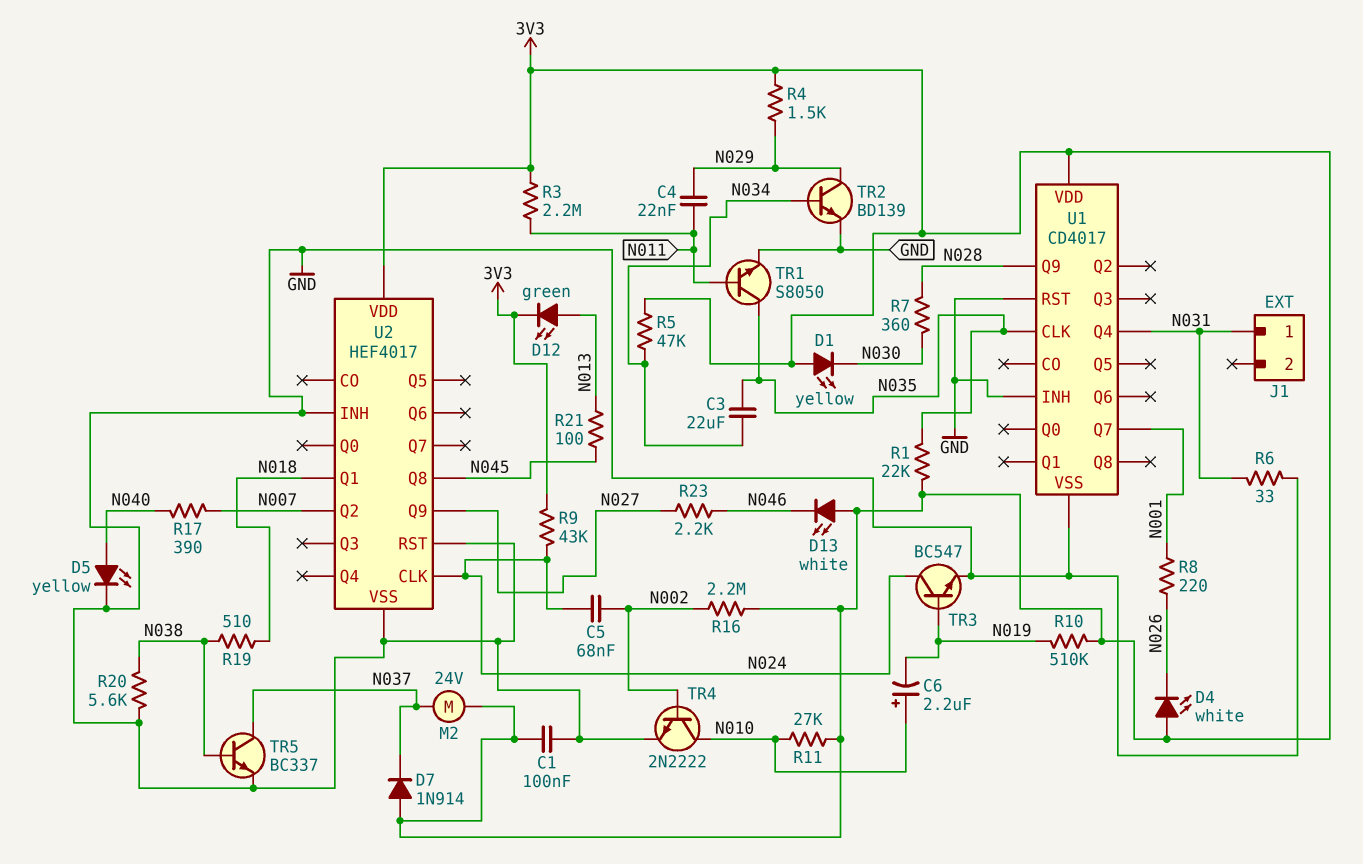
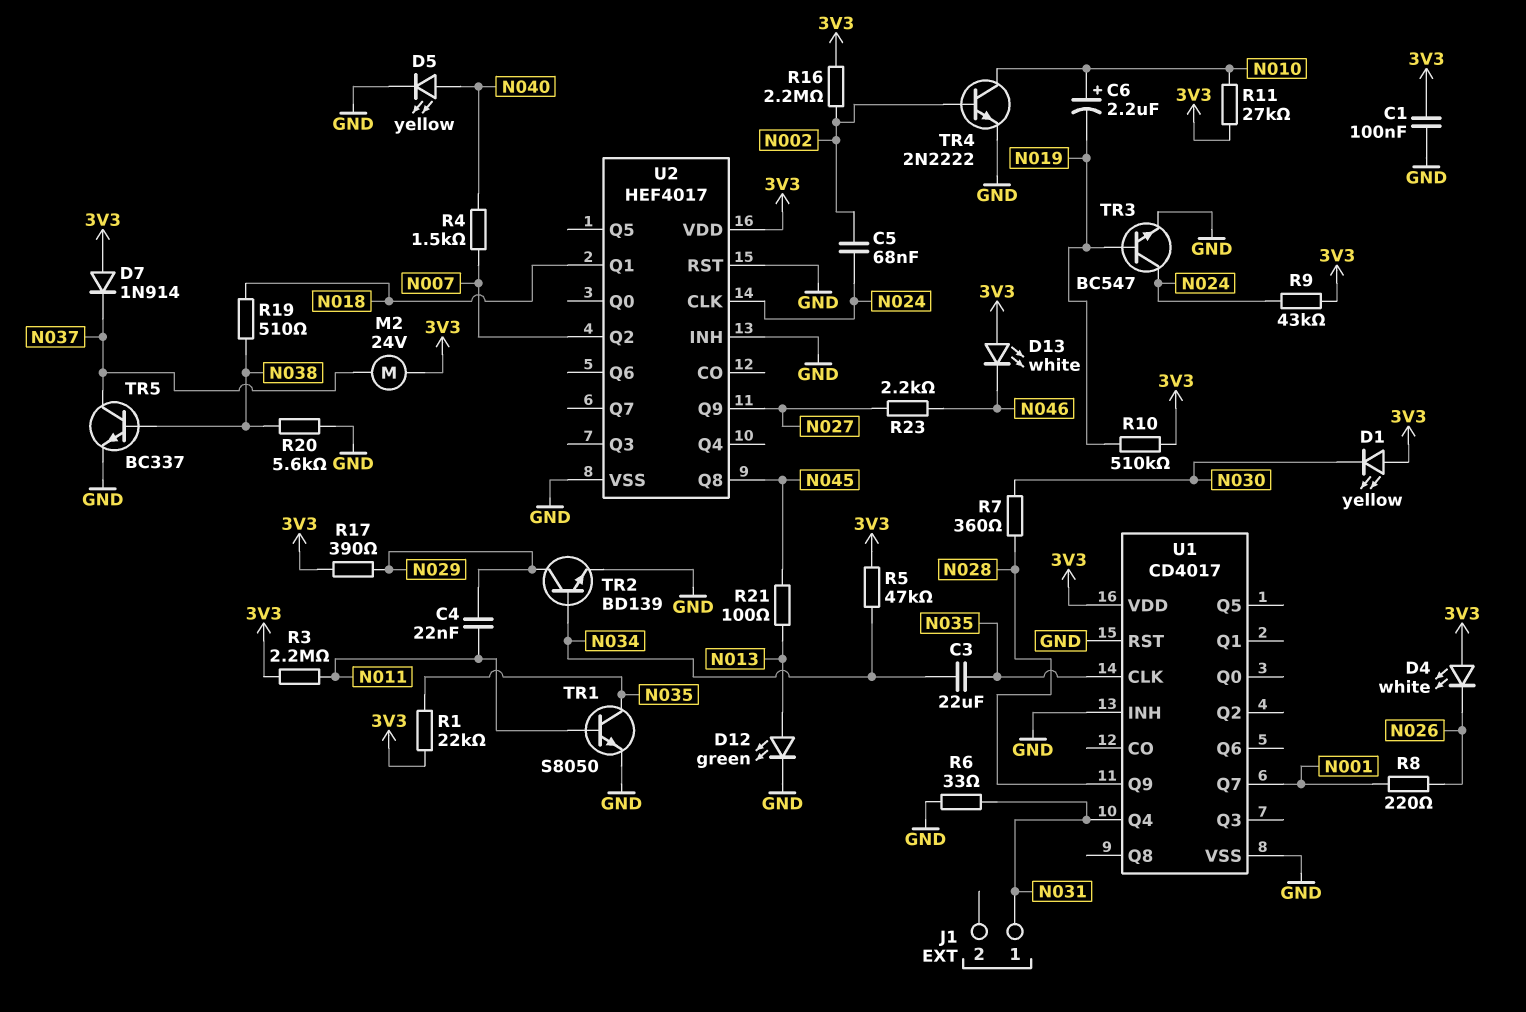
D12: LED green (A N013, K 3V3) -> LED green (A N013, K GND)
R4: 1.5k (3V3, N029) -> 1.5k (N007, N040)
R17: 390 (N007, N040) -> 390 (3V3, N029)

